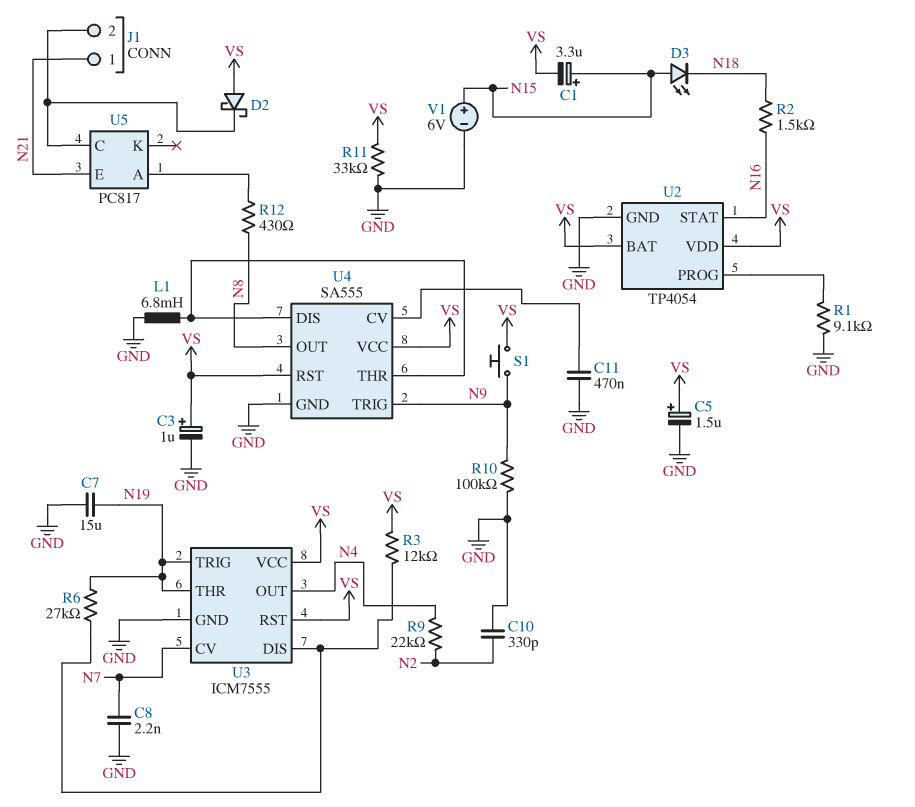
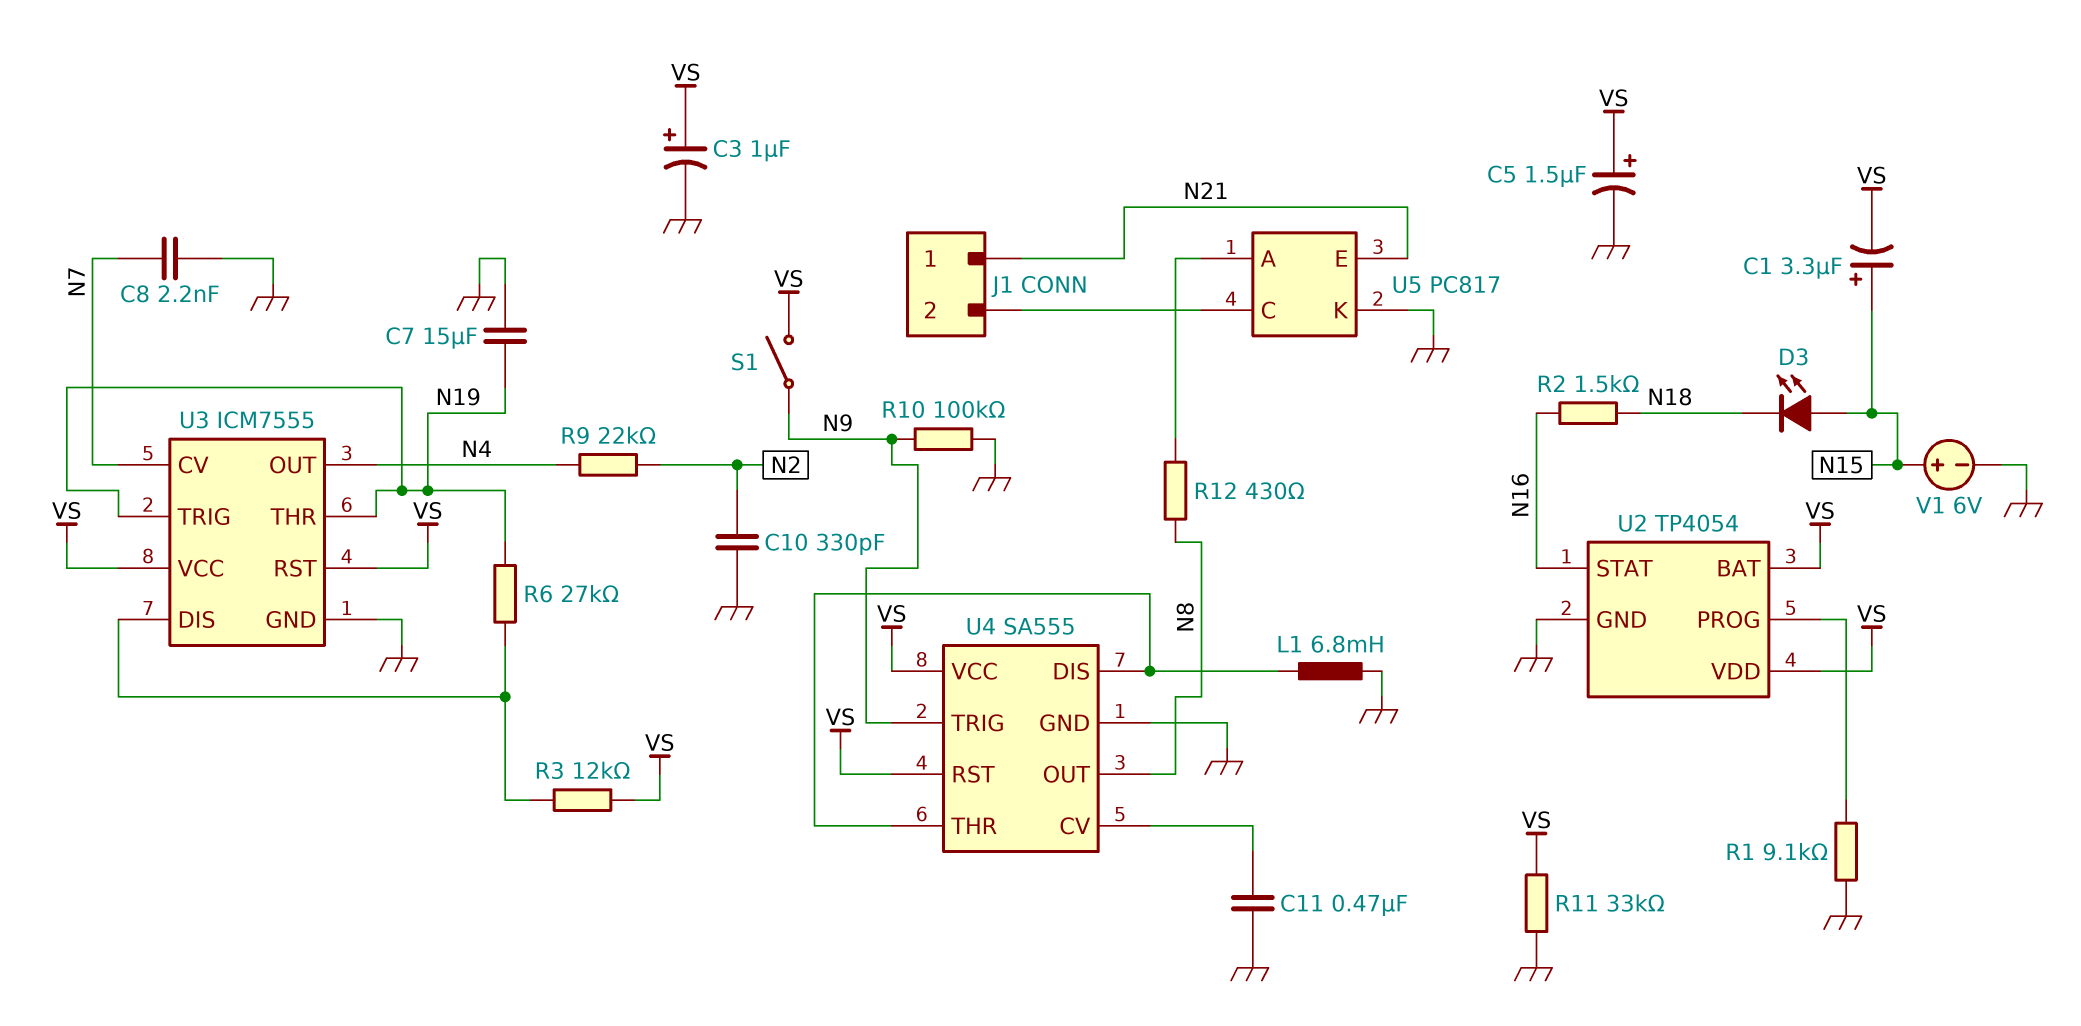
D2: schottky (A VS, K J1/2) -> none
S1: button (N9, VS) -> switch (N9, VS)
U5 pin K: none -> GND

